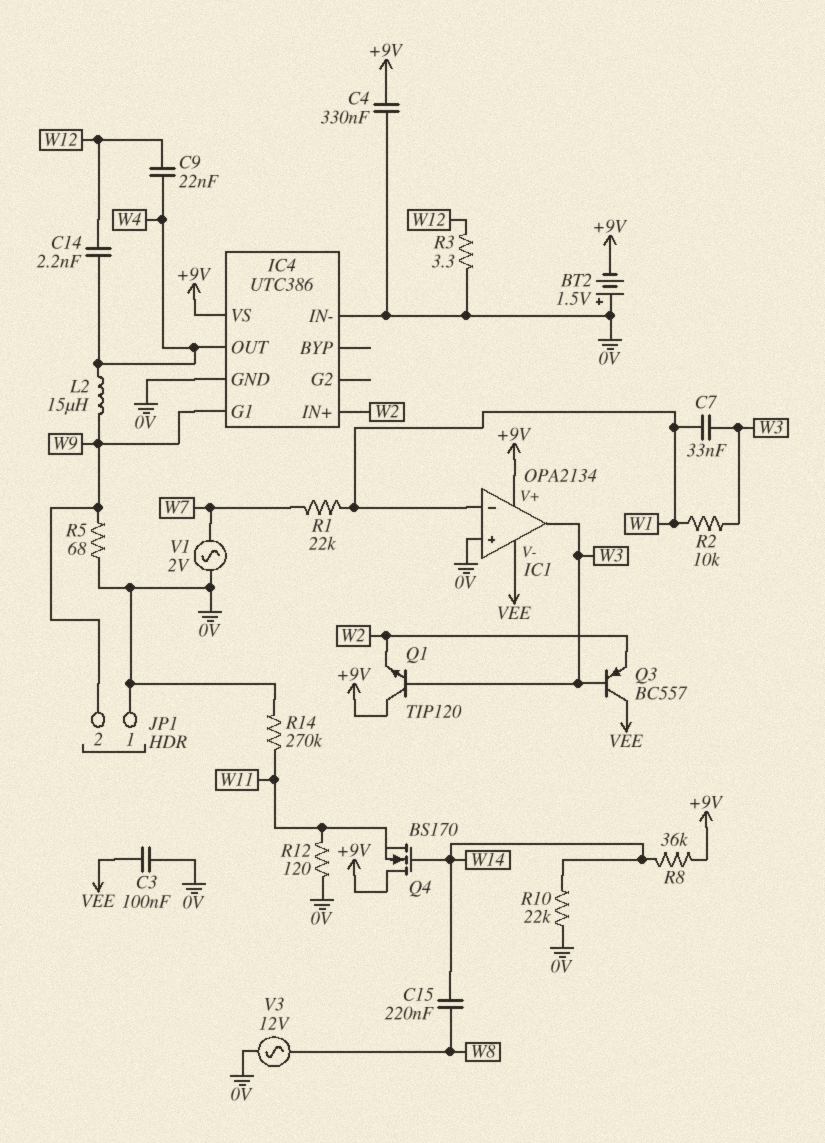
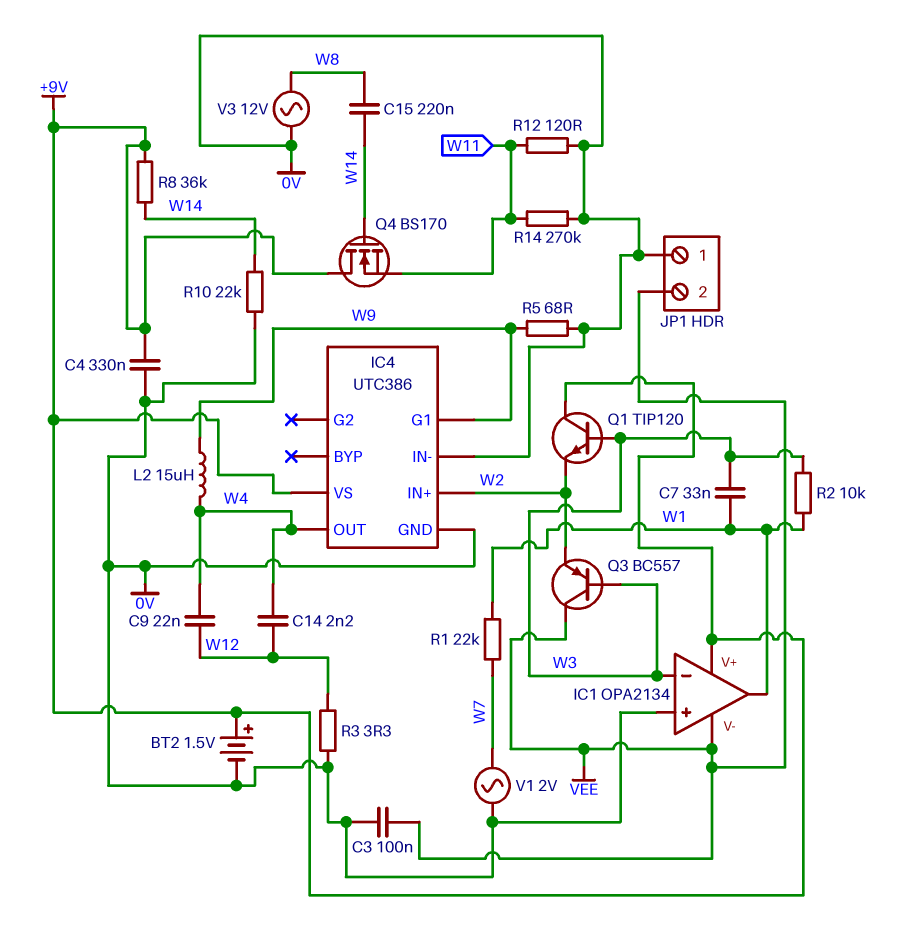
BT2: 1.5V (plus 0V, minus +9V) -> 1.5V (plus +9V, minus 0V)
IC1 pin in-: W1 -> W3
IC1 pin out: W3 -> W1
JP1 pin 2: W9 -> VEE

